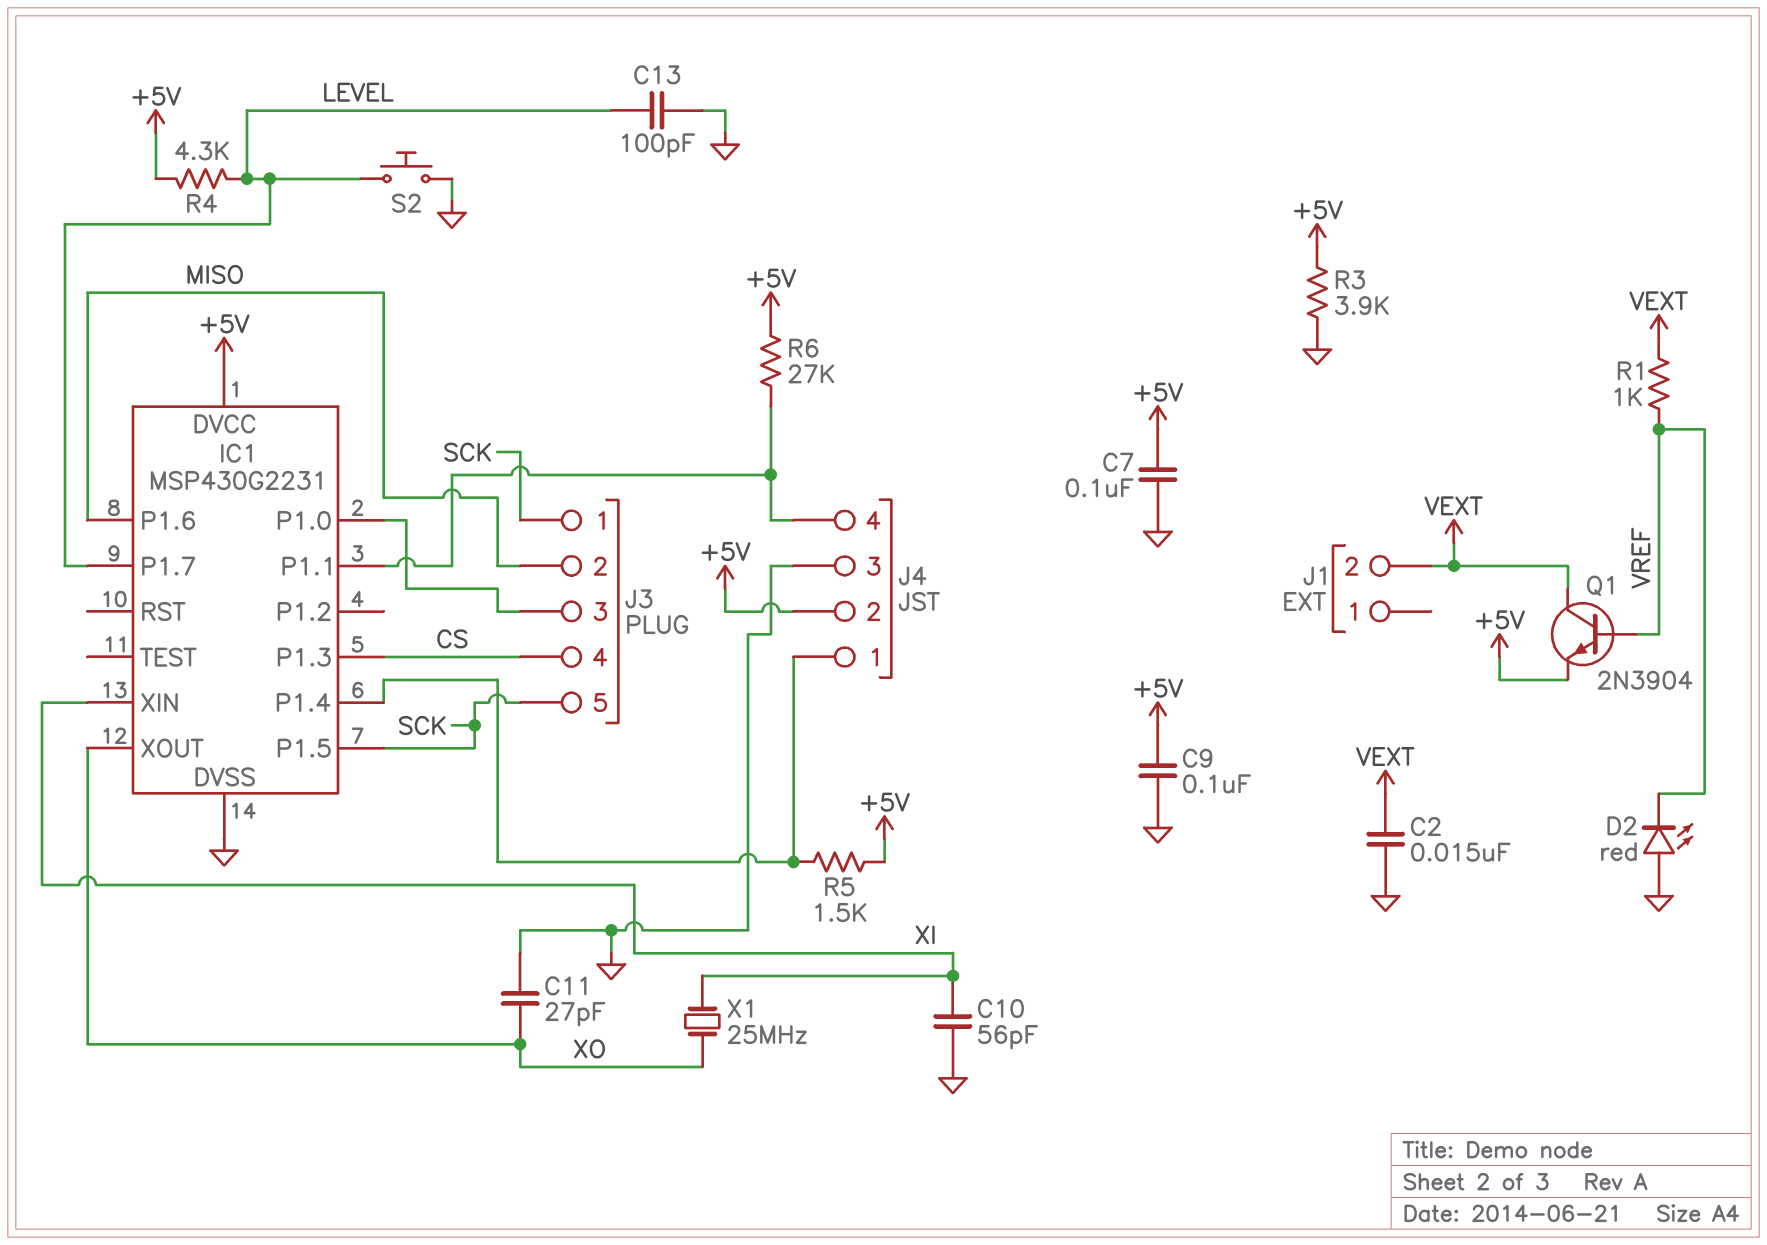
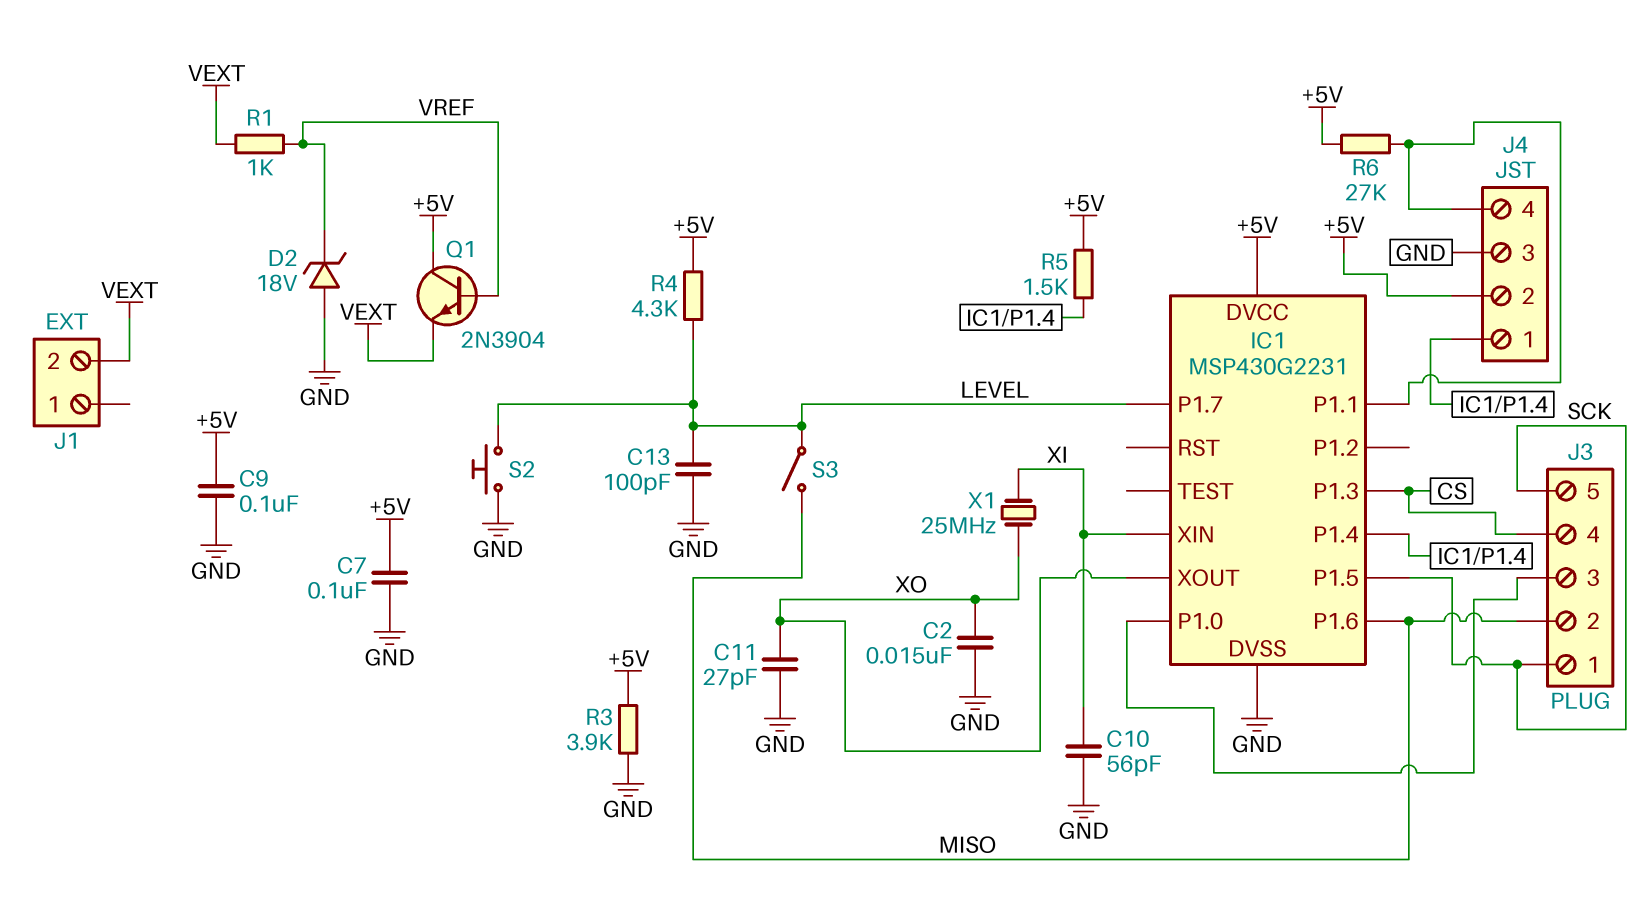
C2: 15nF (GND, VEXT) -> 15nF (GND, XO)
D2: LED red (A GND, K VREF) -> zener 18V (A GND, K VREF)
Q1: NPN 2N3904 (B VREF, C VEXT, E +5V) -> NPN 2N3904 (B VREF, C +5V, E VEXT)
S3: none -> switch (LEVEL, MISO)

